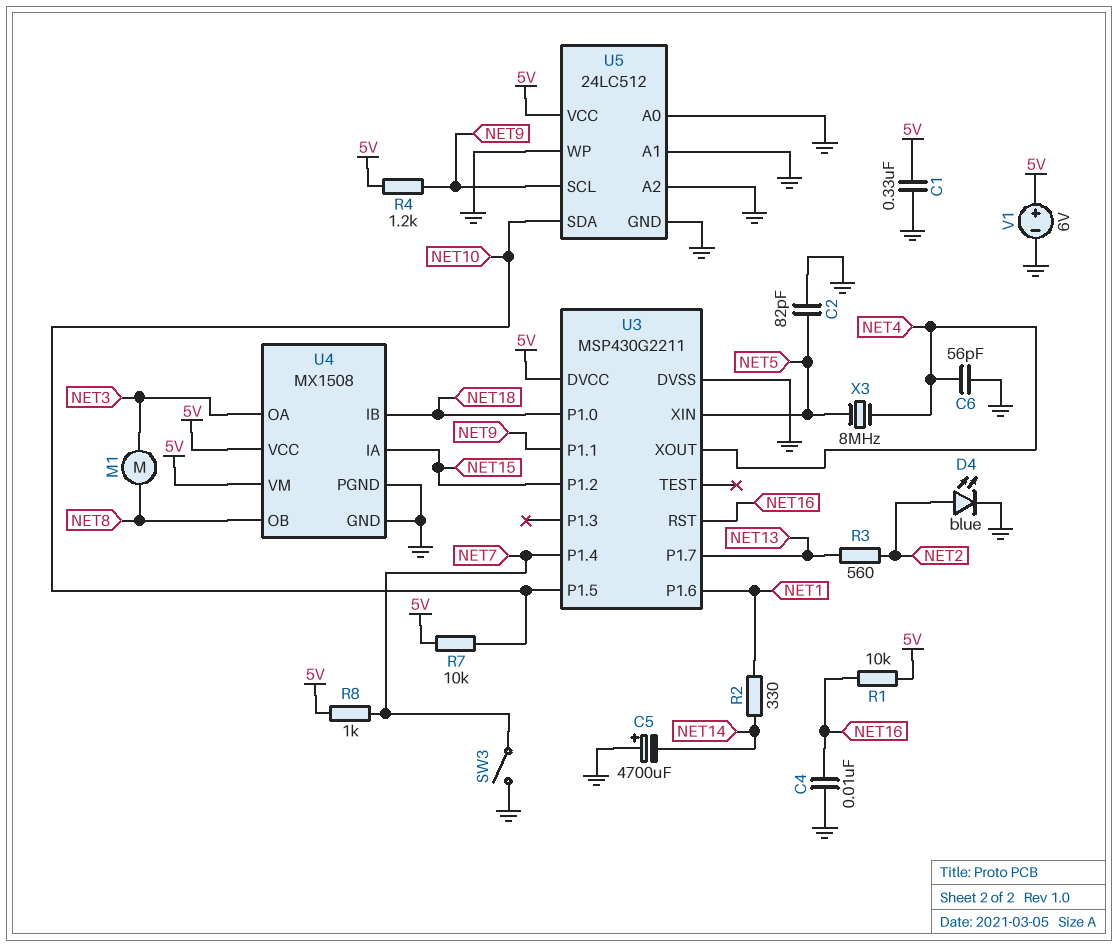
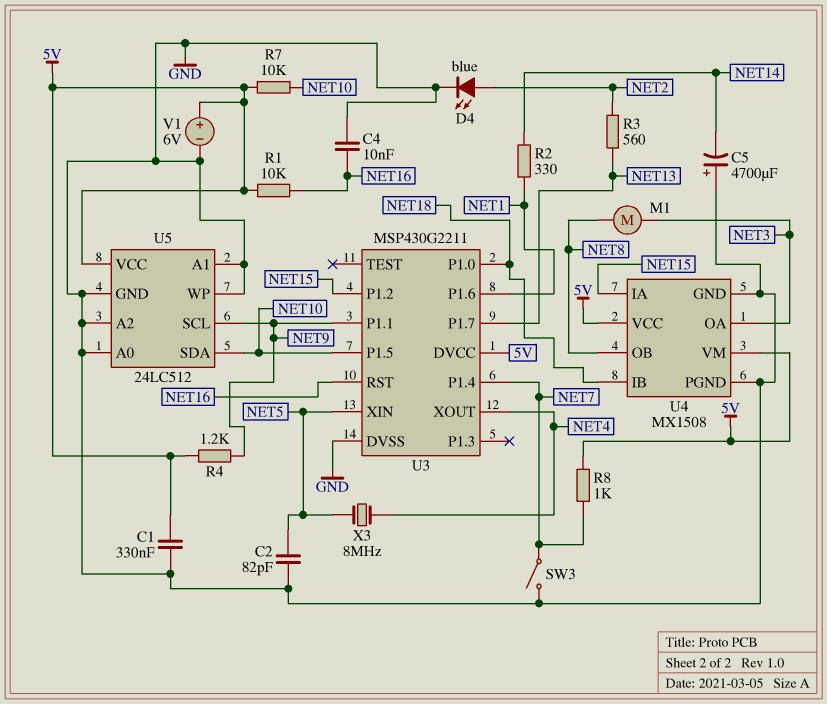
C6: 56pF (GND, NET4) -> none

